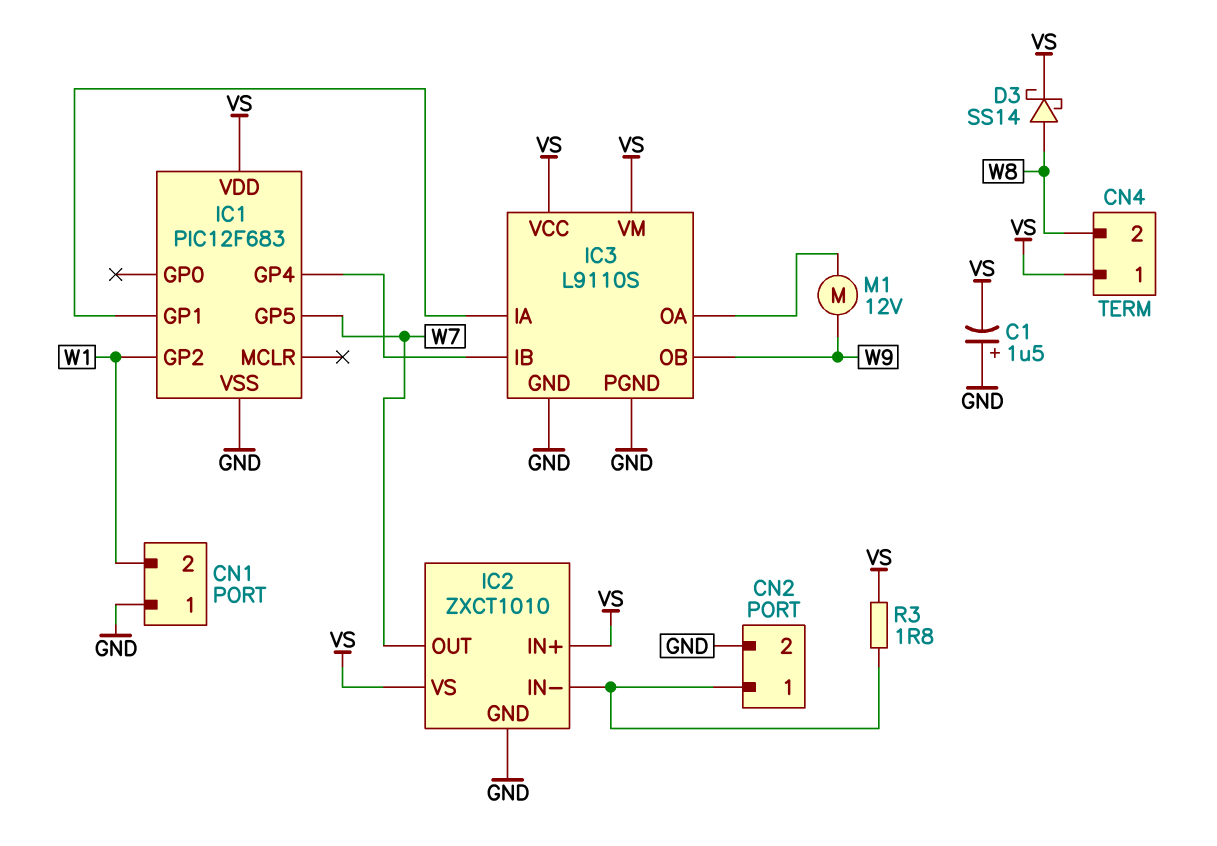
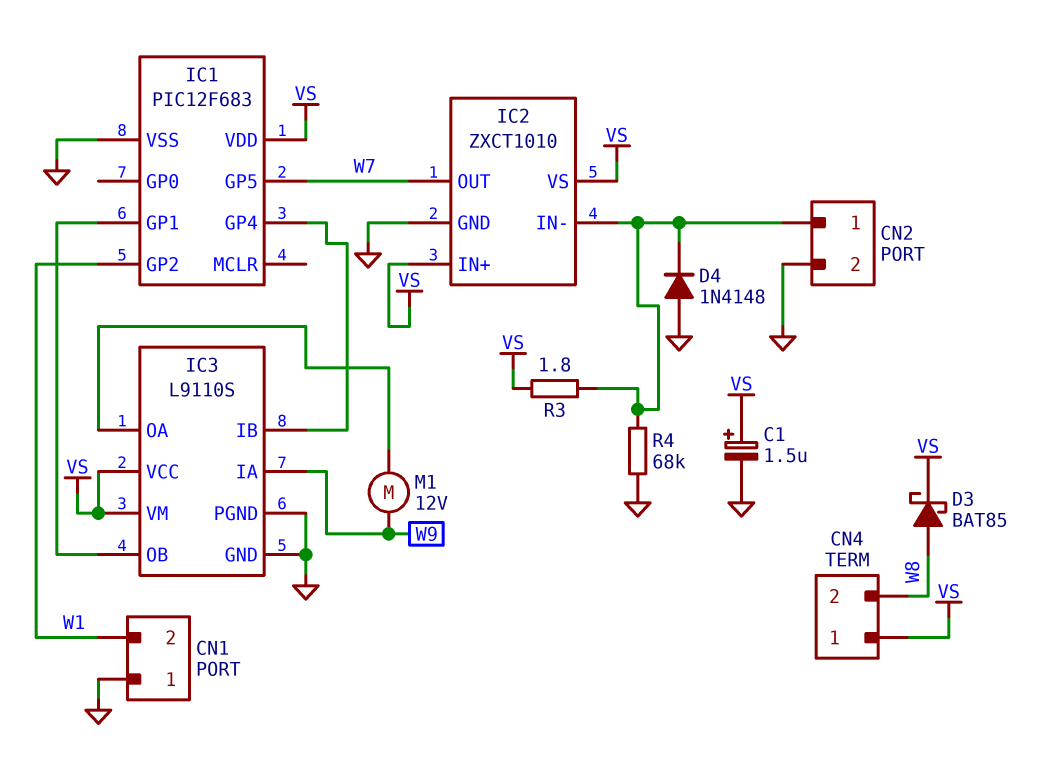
C1: 1.5uF (plus GND, minus VS) -> 1.5uF (plus VS, minus GND)
D3: schottky SS14 (A W8, K VS) -> schottky BAT85 (A W8, K VS)
D4: none -> diode 1N4148 (A GND, K CN2/1)
IC3 pin IA: IC1/GP1 -> W9
IC3 pin OB: W9 -> IC1/GP1
R4: none -> 68k (CN2/1, GND)

